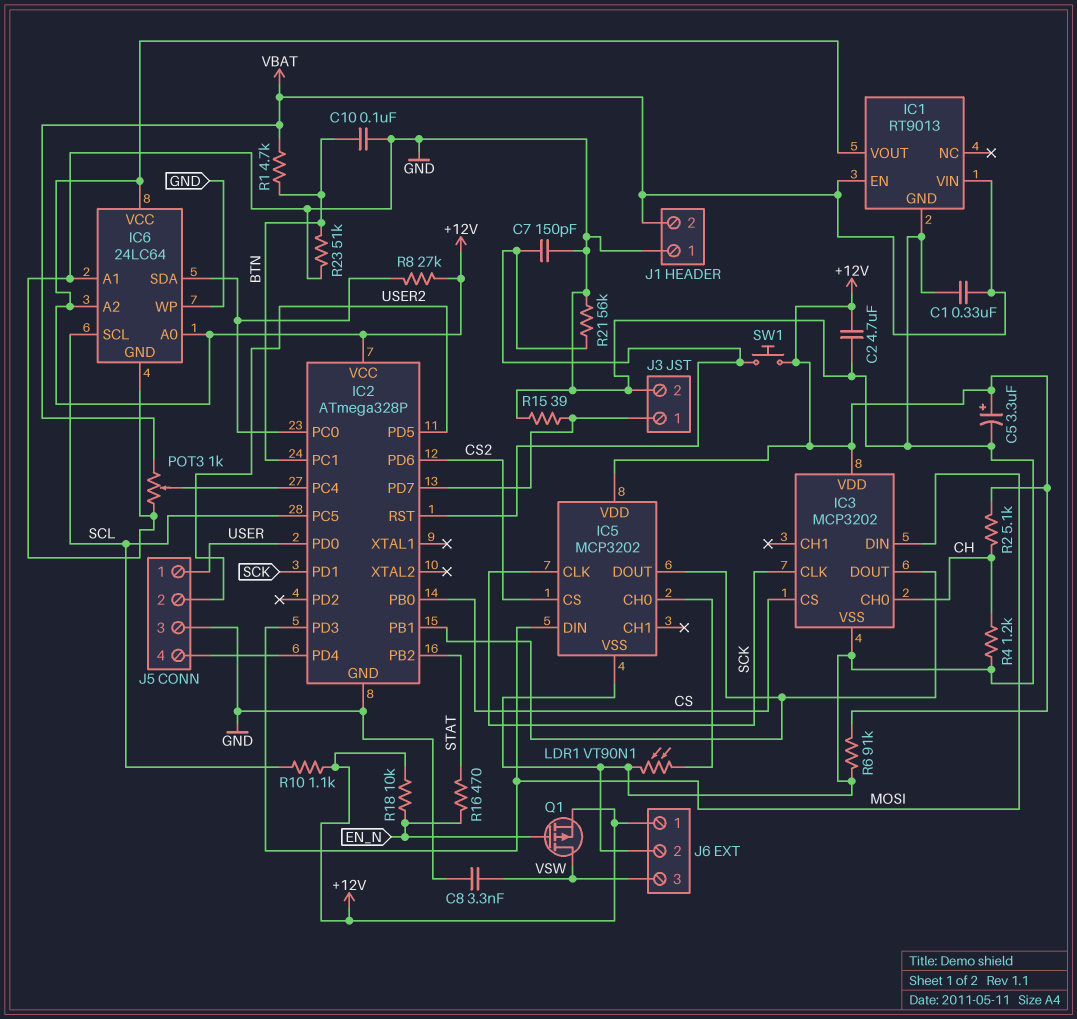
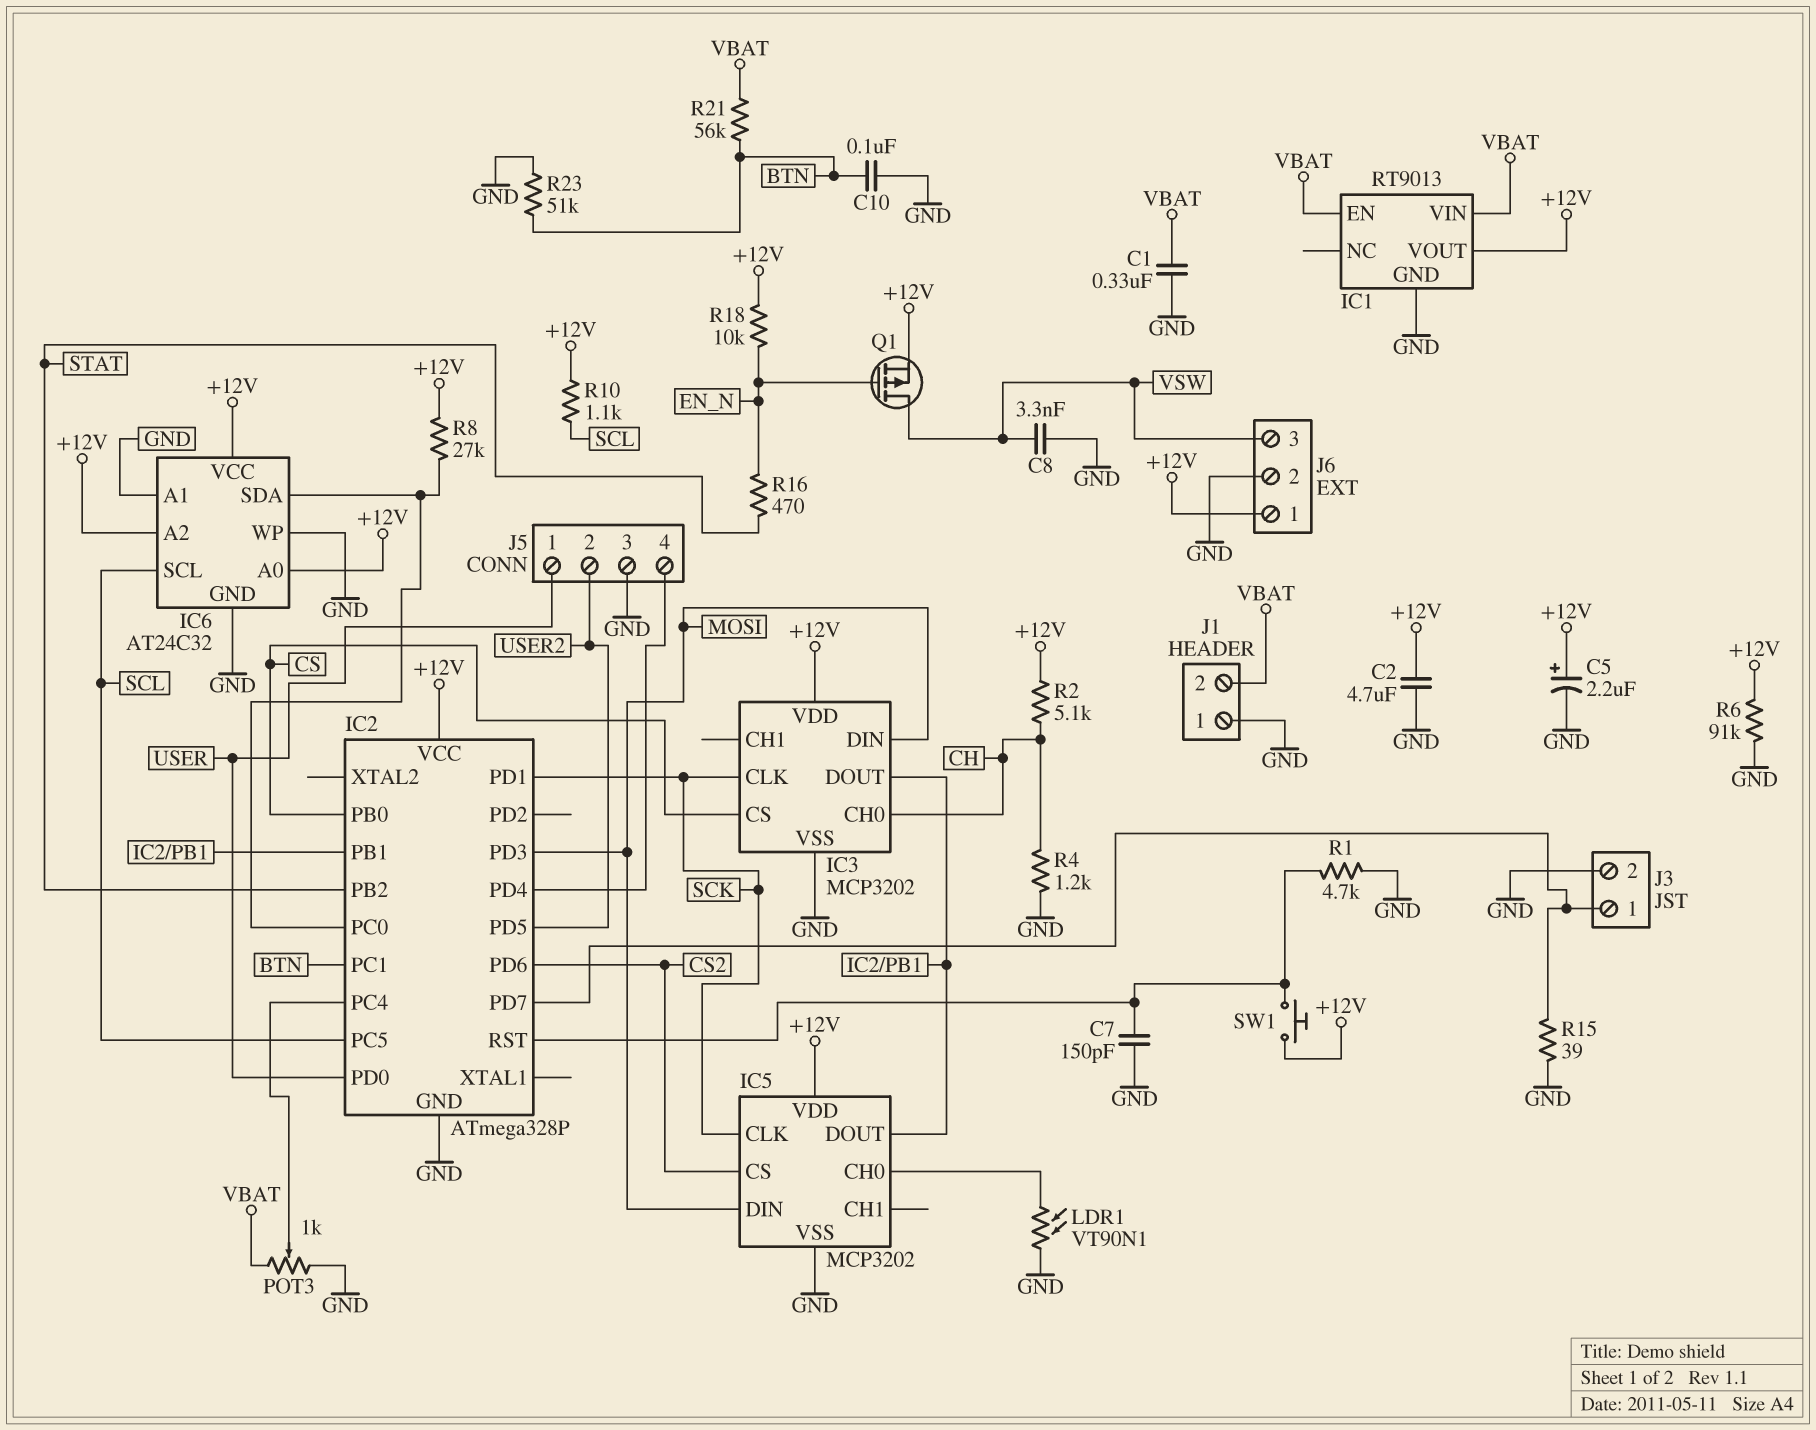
C5: 3.3uF (plus +12V, minus GND) -> 2.2uF (plus +12V, minus GND)
IC6: 24LC64 -> AT24C32
R1: 4.7k (BTN, VBAT) -> 4.7k (GND, IC2/RST)
R21: 56k (GND, IC2/RST) -> 56k (BTN, VBAT)

